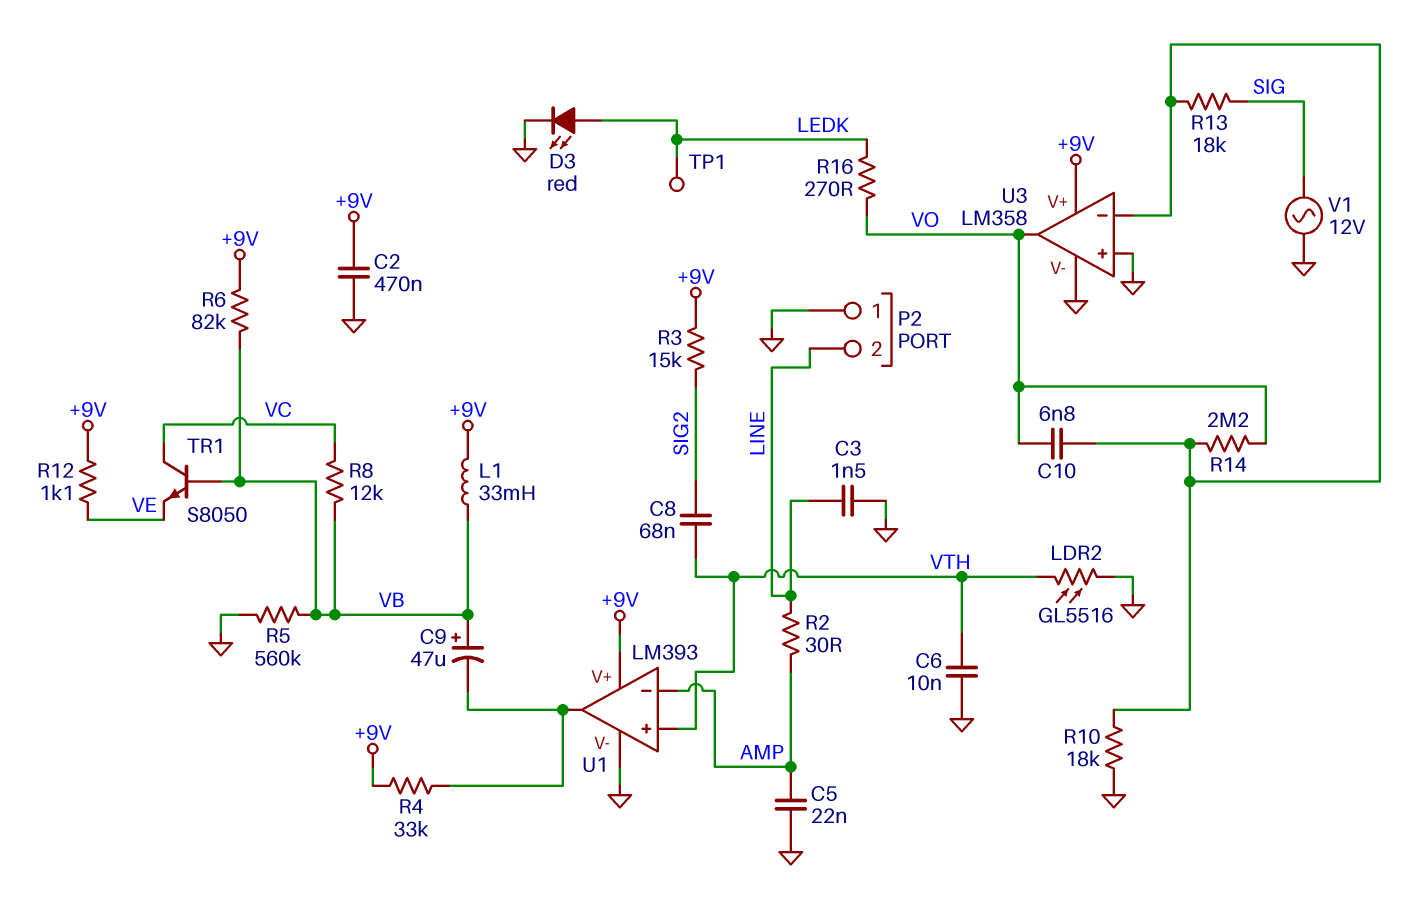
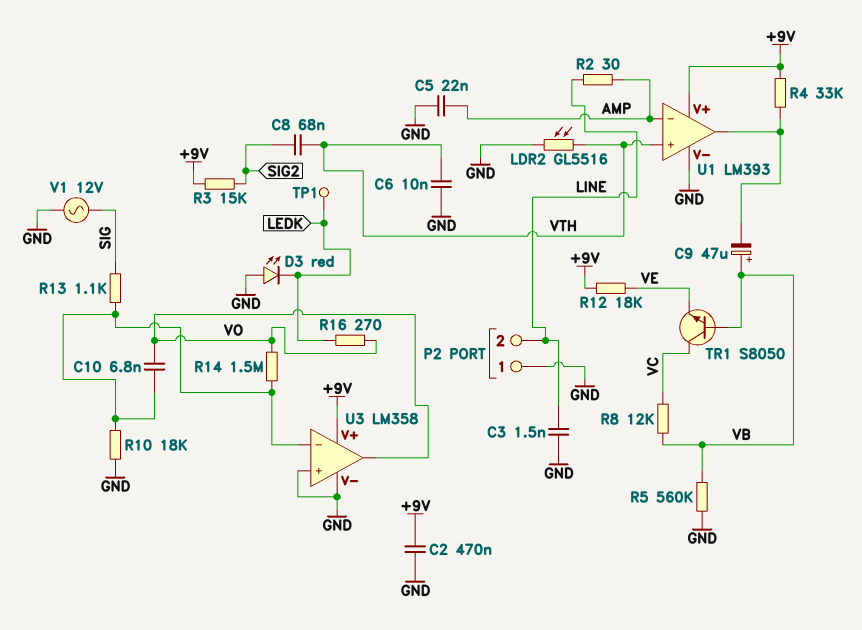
D3: LED red (A LEDK, K GND) -> LED red (A GND, K LEDK)
L1: 33mH (+9V, VB) -> none
R6: 82k (+9V, VB) -> none
R12: 1.1k (+9V, VE) -> 18k (+9V, VE)
R13: 18k (SIG, U3/in-) -> 1.1k (SIG, U3/in-)
R14: 2.2M (U3/in-, VO) -> 1.5M (U3/in-, VO)

